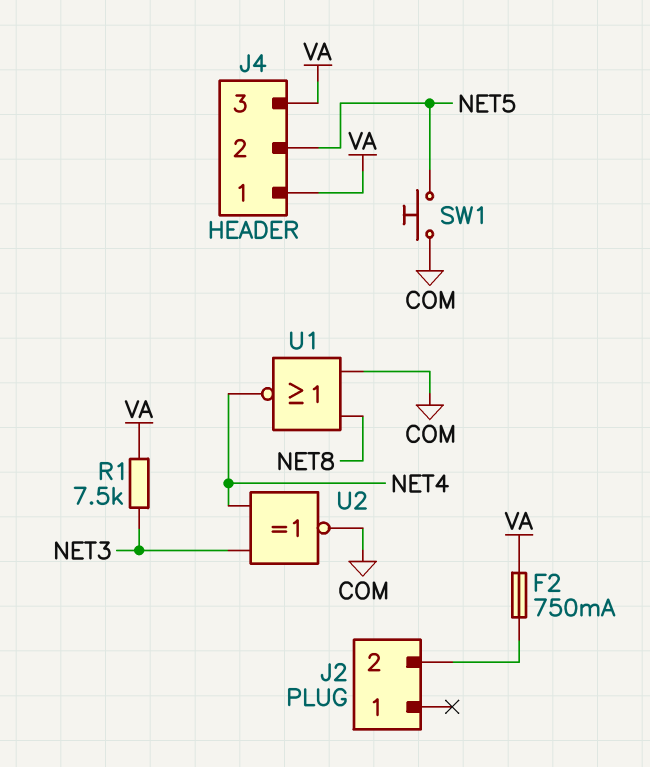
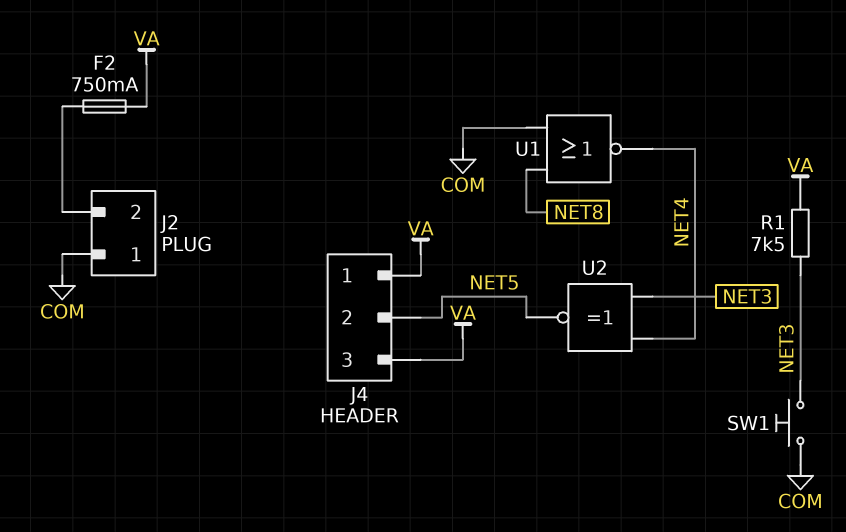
J2 pin 1: none -> COM
SW1: button (COM, NET5) -> button (COM, NET3)
U2: XNOR (in NET3, in NET4, out COM) -> XNOR (in NET3, in NET4, out NET5)

